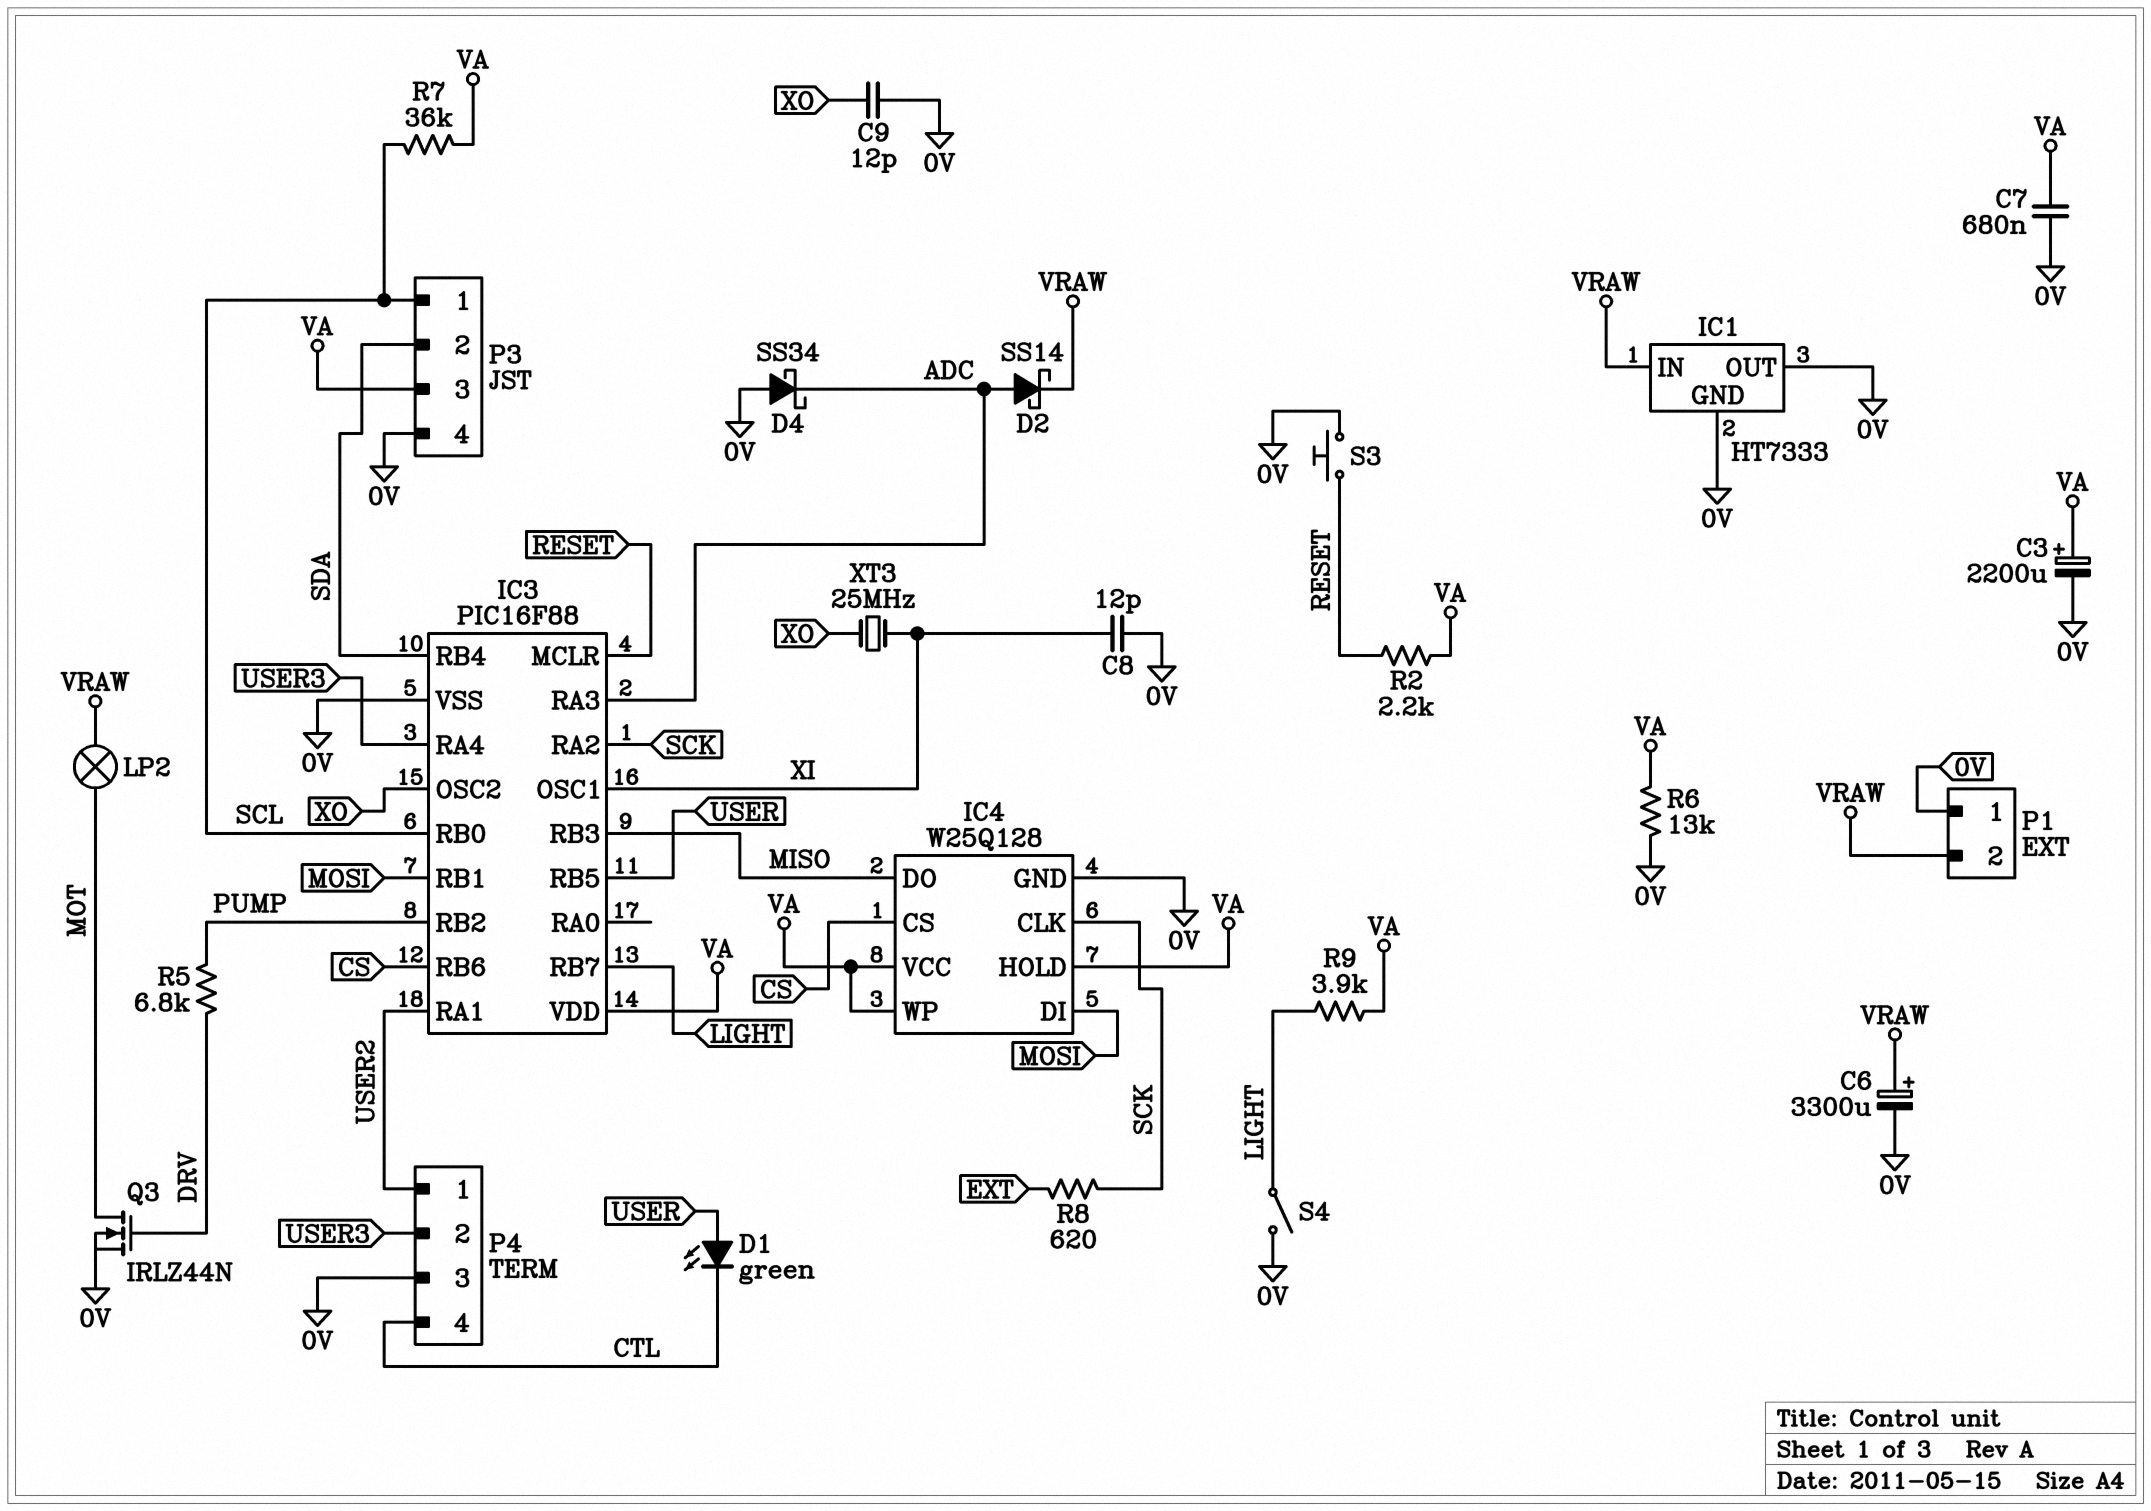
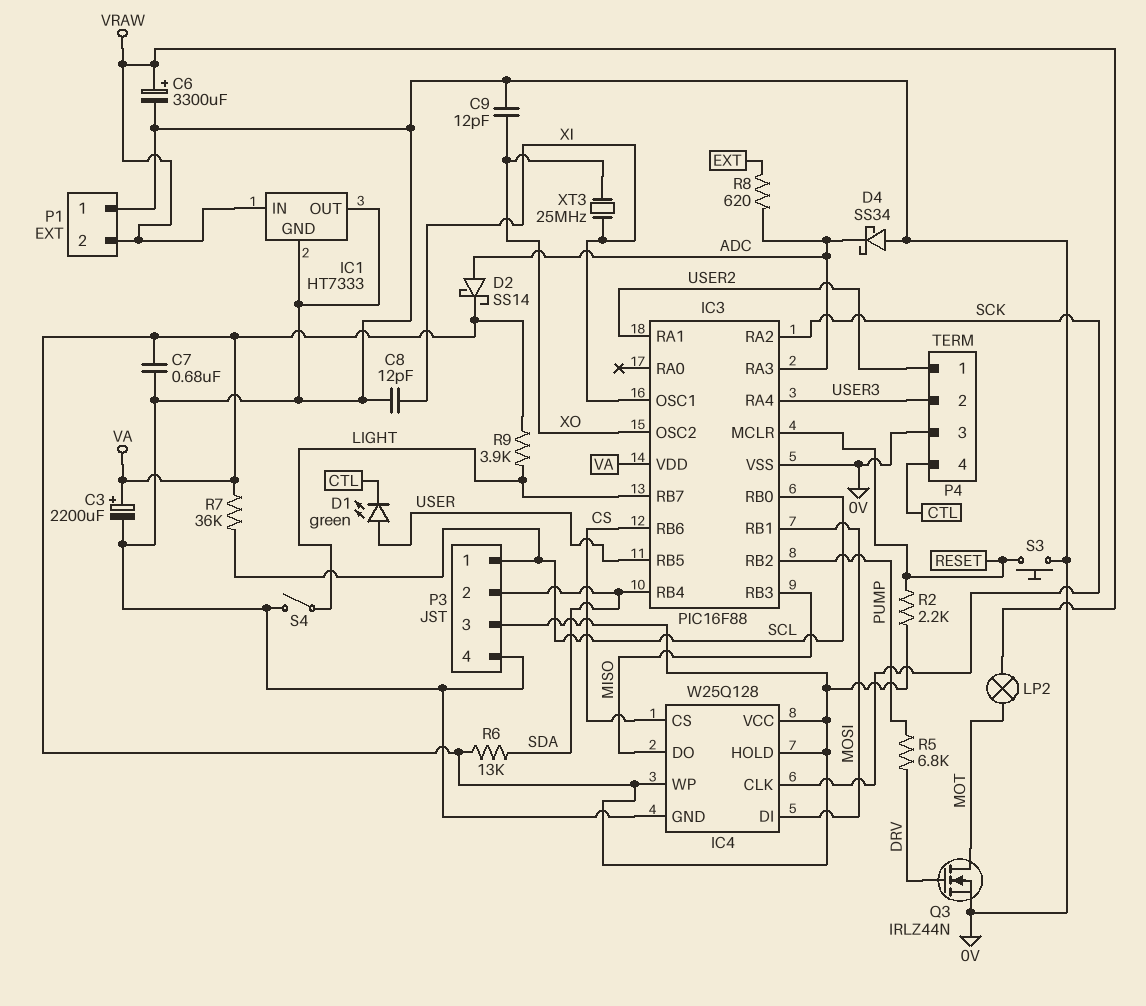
D2: schottky SS14 (A ADC, K VRAW) -> schottky SS14 (A ADC, K VA)
R6: 13k (0V, VA) -> 13k (SDA, VA)
R8: 620 (EXT, SCK) -> 620 (ADC, EXT)

